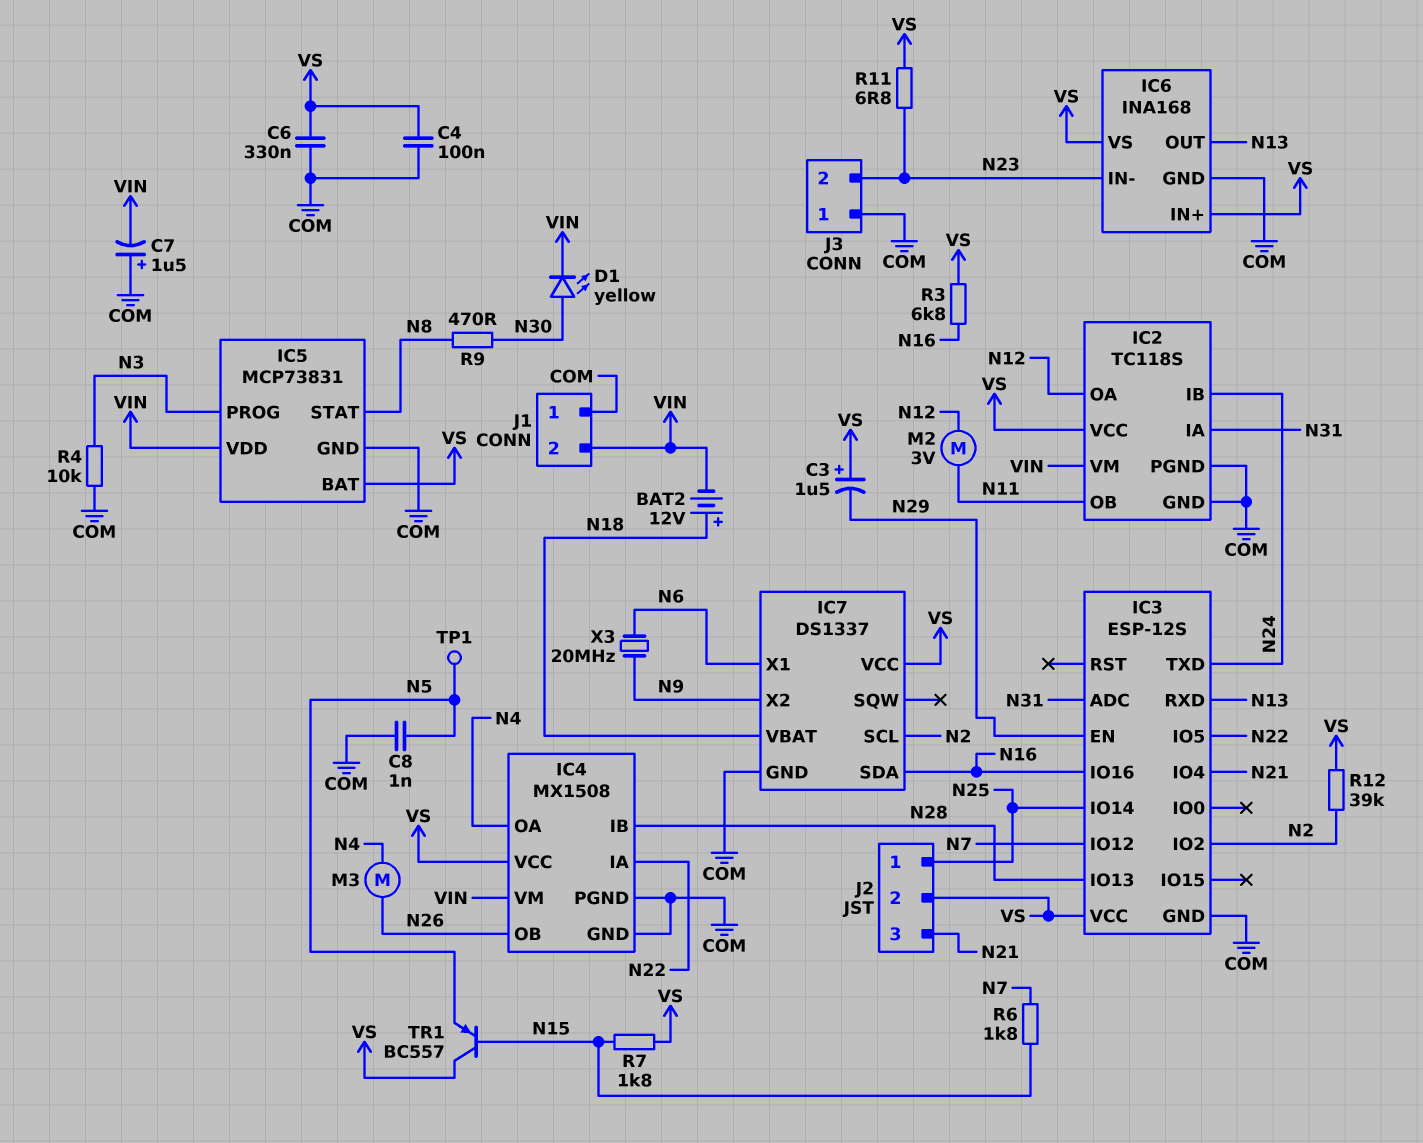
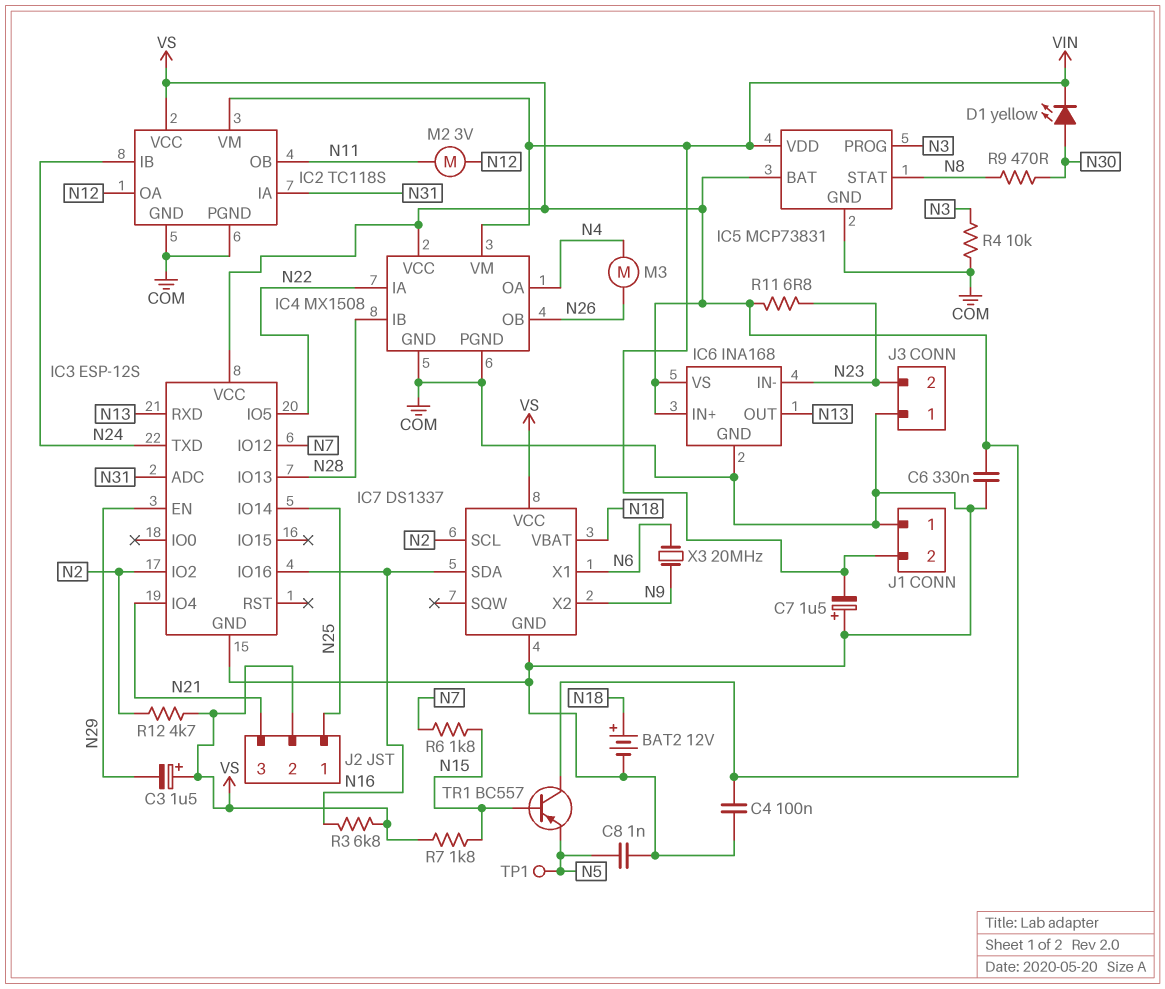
BAT2: 12V (plus N18, minus VIN) -> 12V (plus N18, minus COM)
R12: 39k (N2, VS) -> 4.7k (N2, VS)

